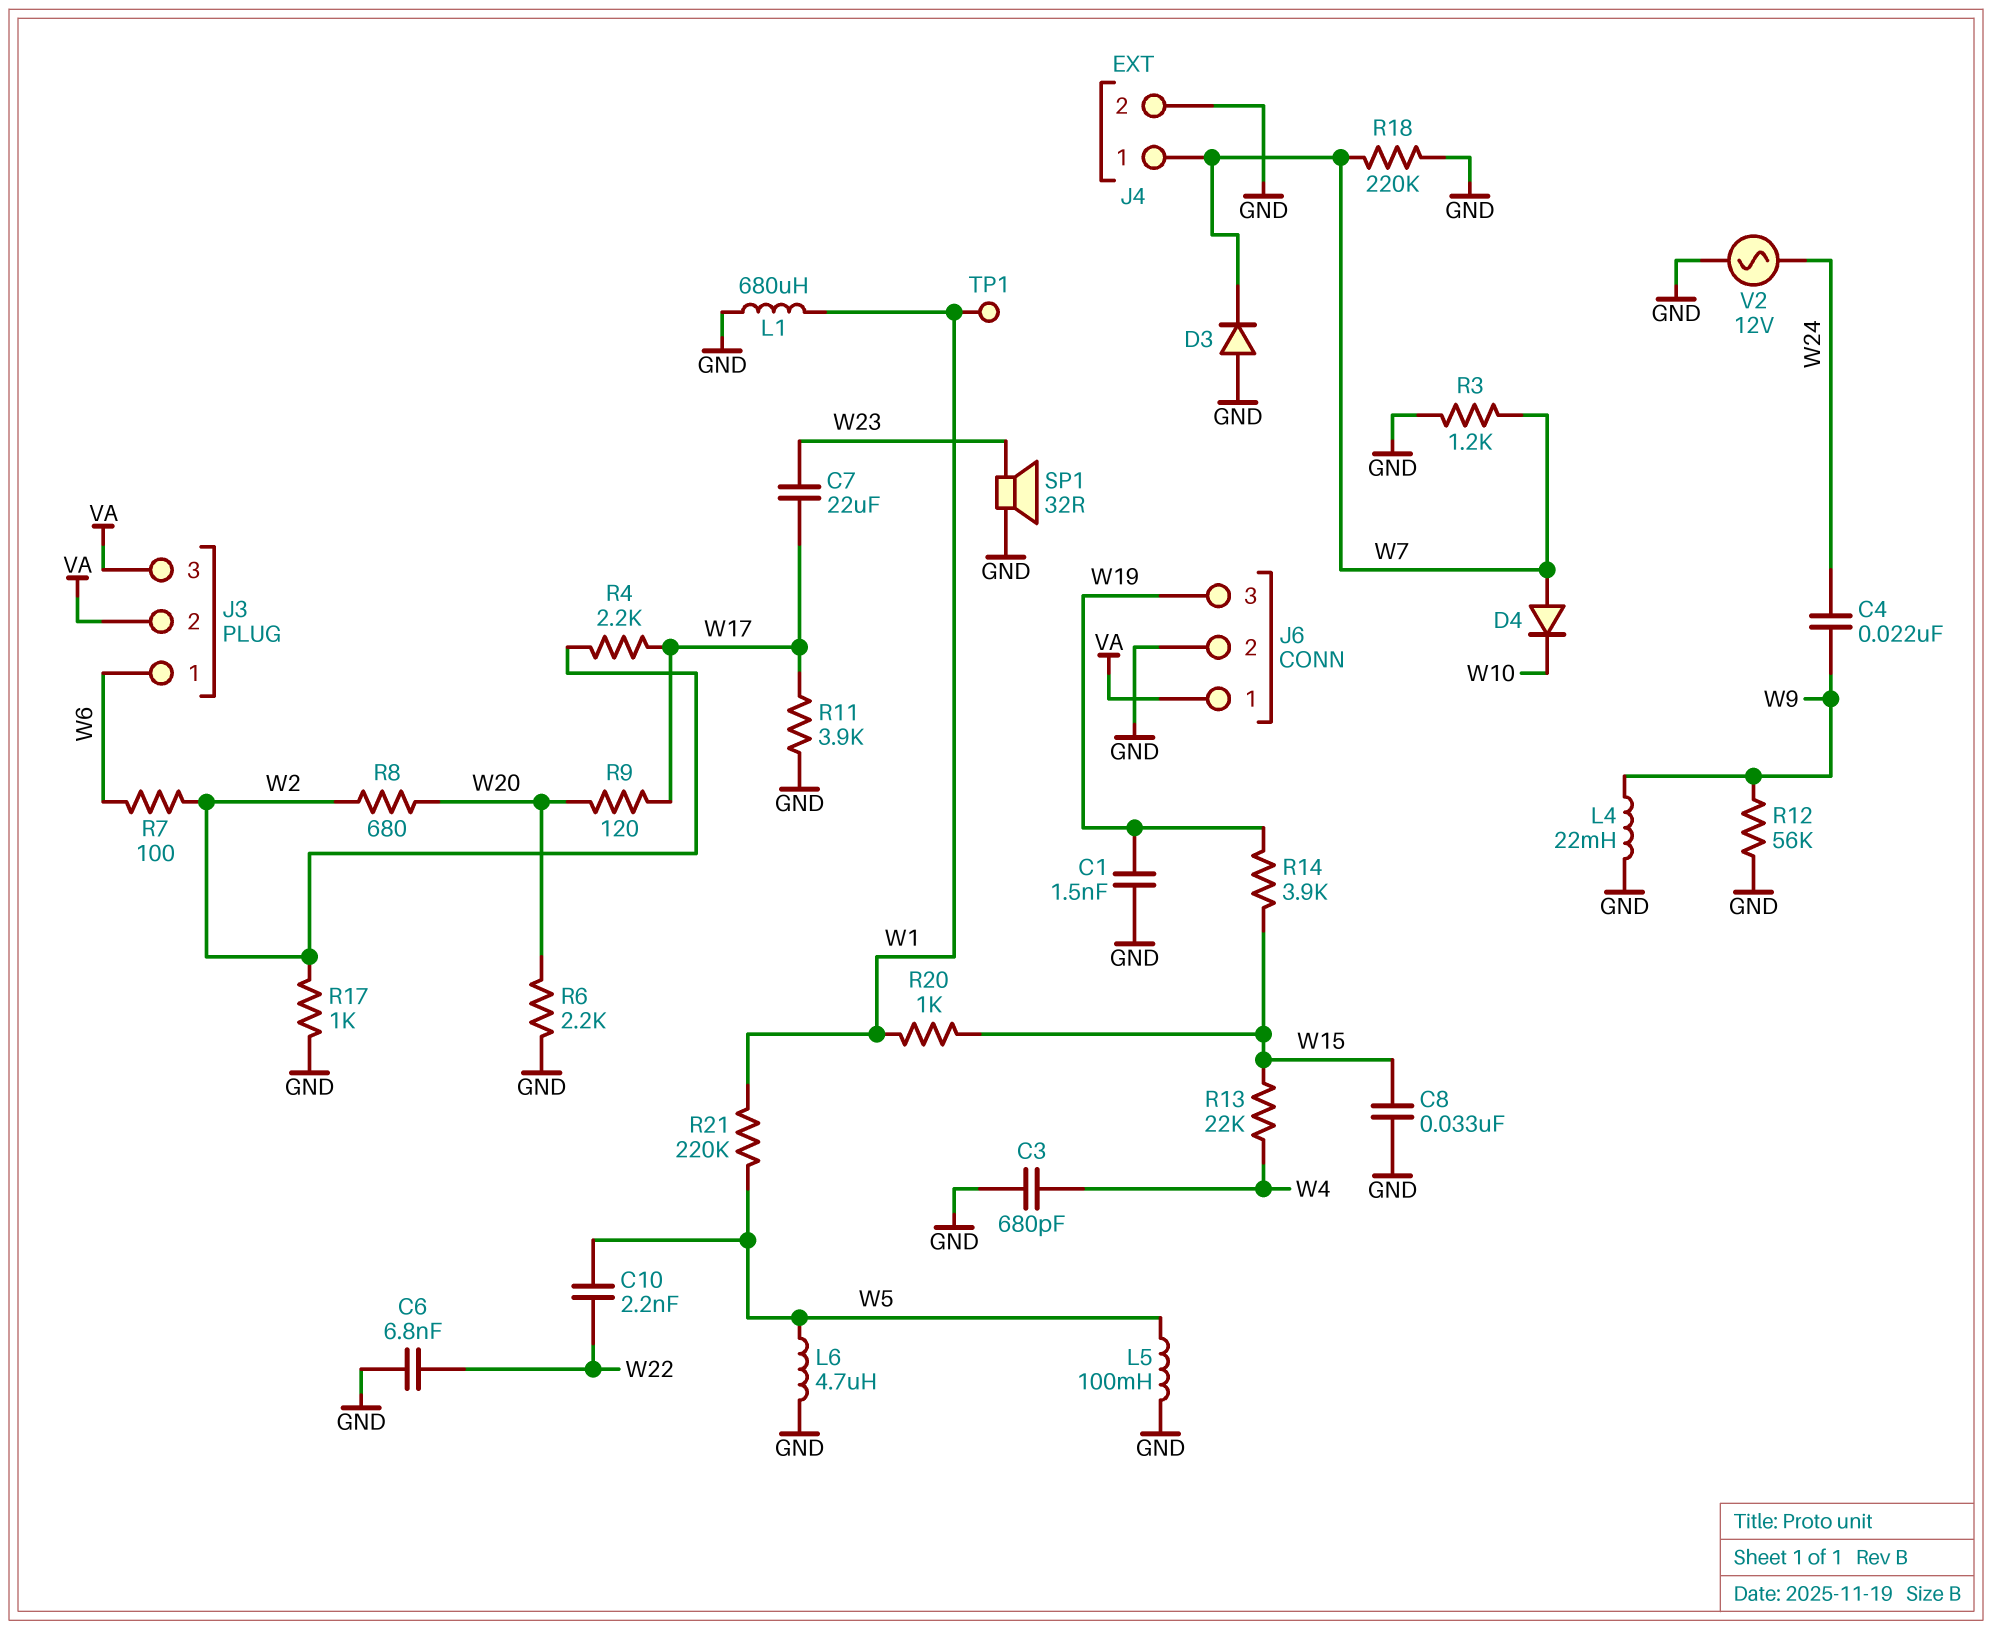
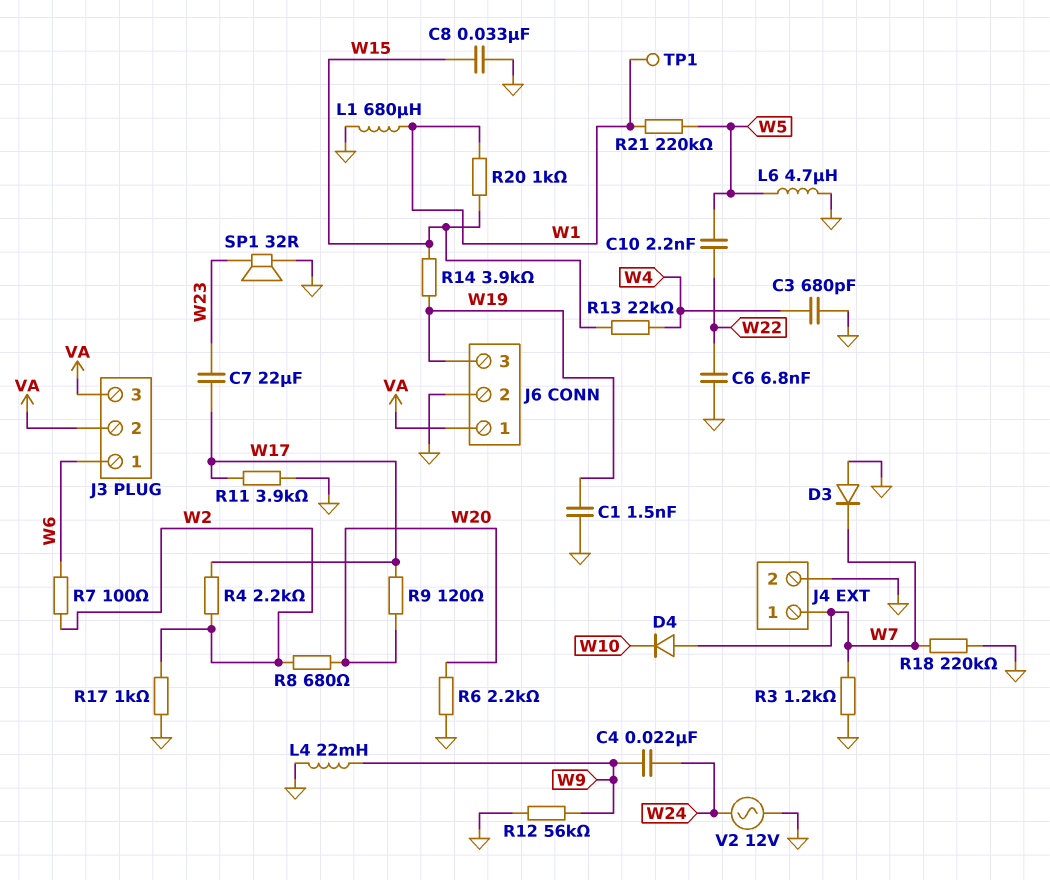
L5: 100mH (GND, W5) -> none

